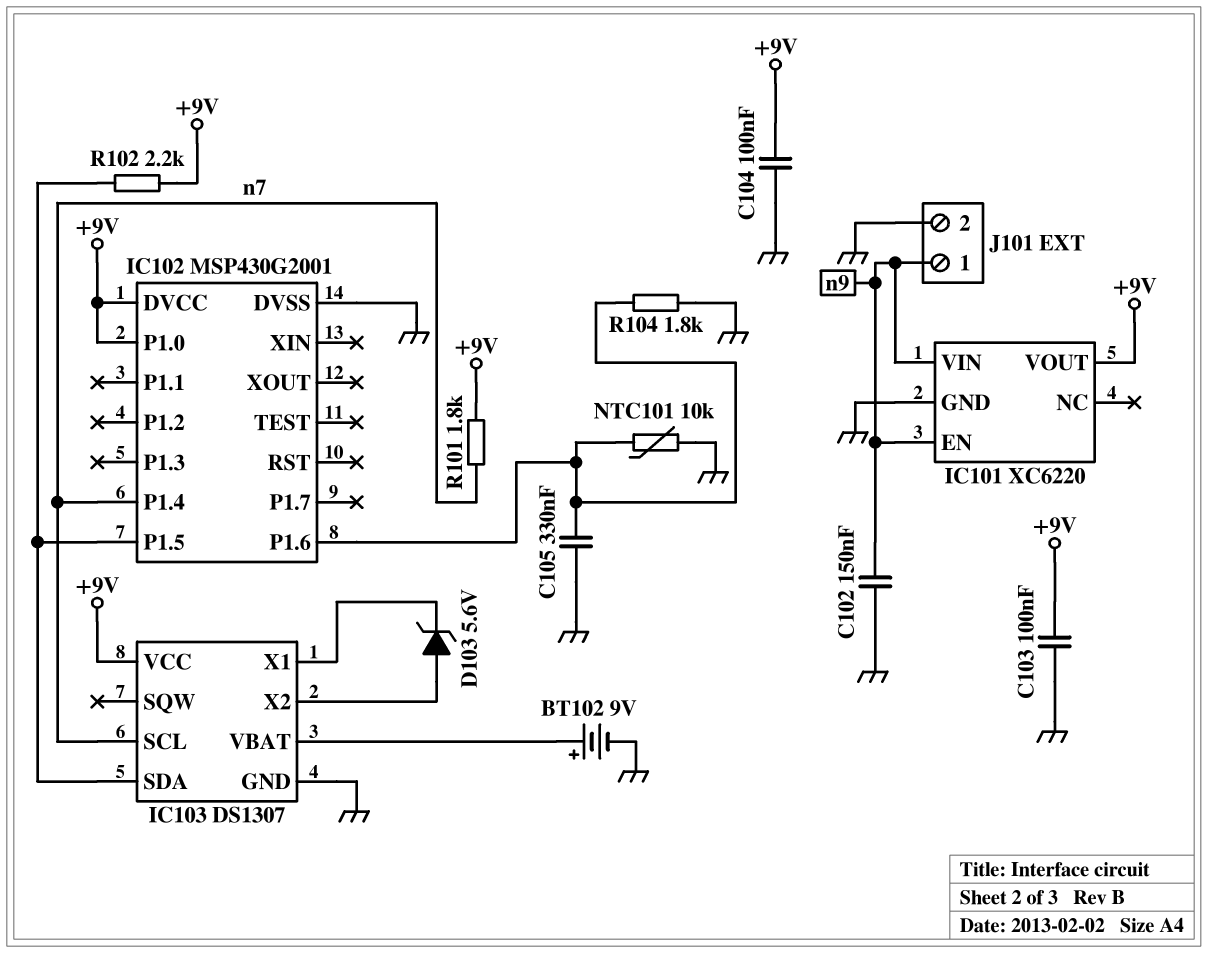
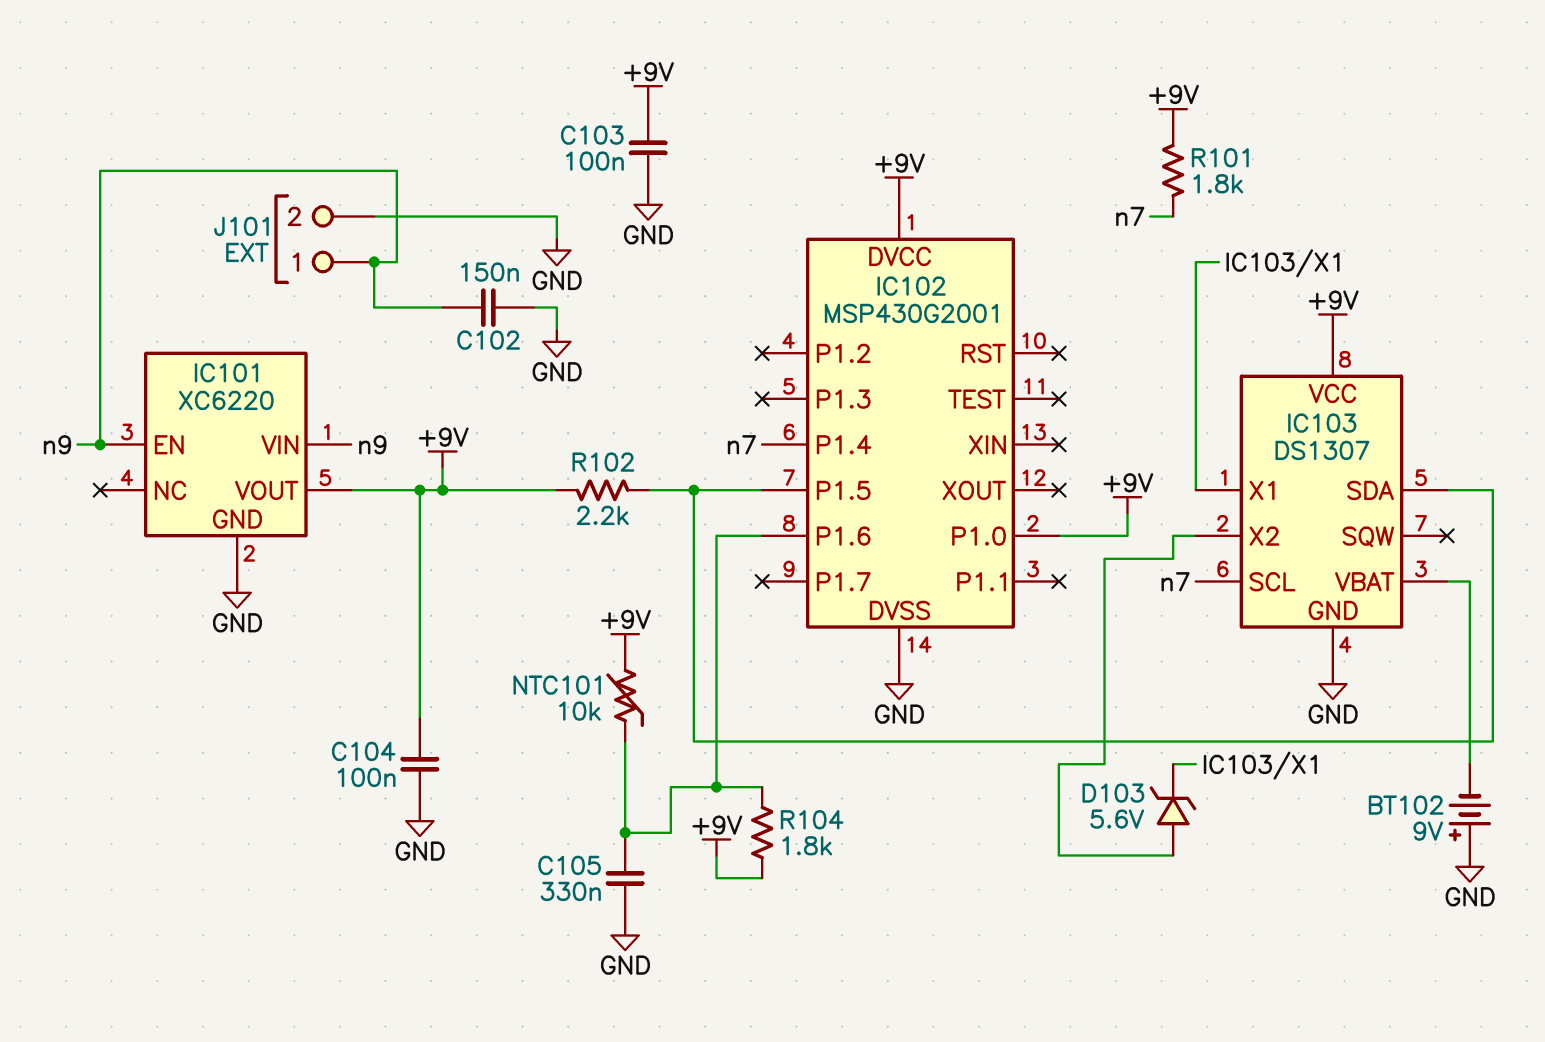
BT102: 9V (plus IC103/VBAT, minus GND) -> 9V (plus GND, minus IC103/VBAT)
NTC101: 10k (GND, IC102/P1.6) -> 10k (+9V, IC102/P1.6)
R104: 1.8k (GND, IC102/P1.6) -> 1.8k (+9V, IC102/P1.6)

